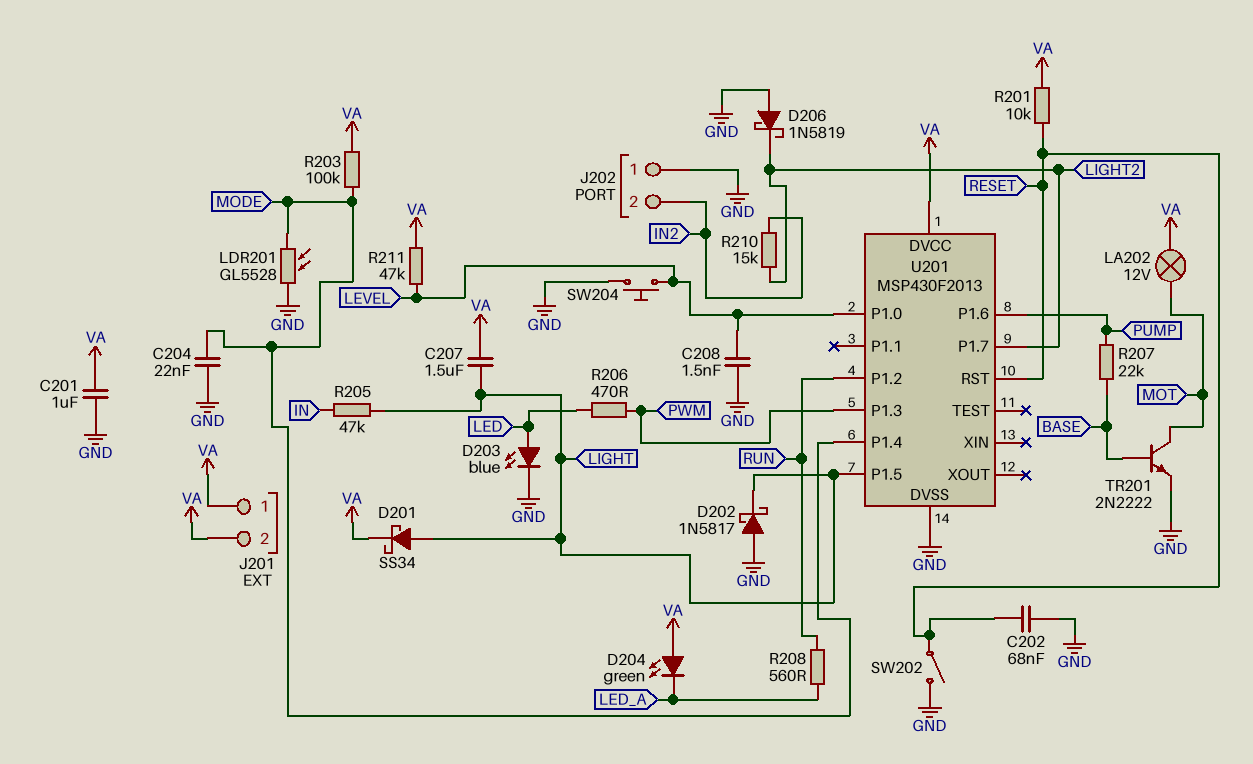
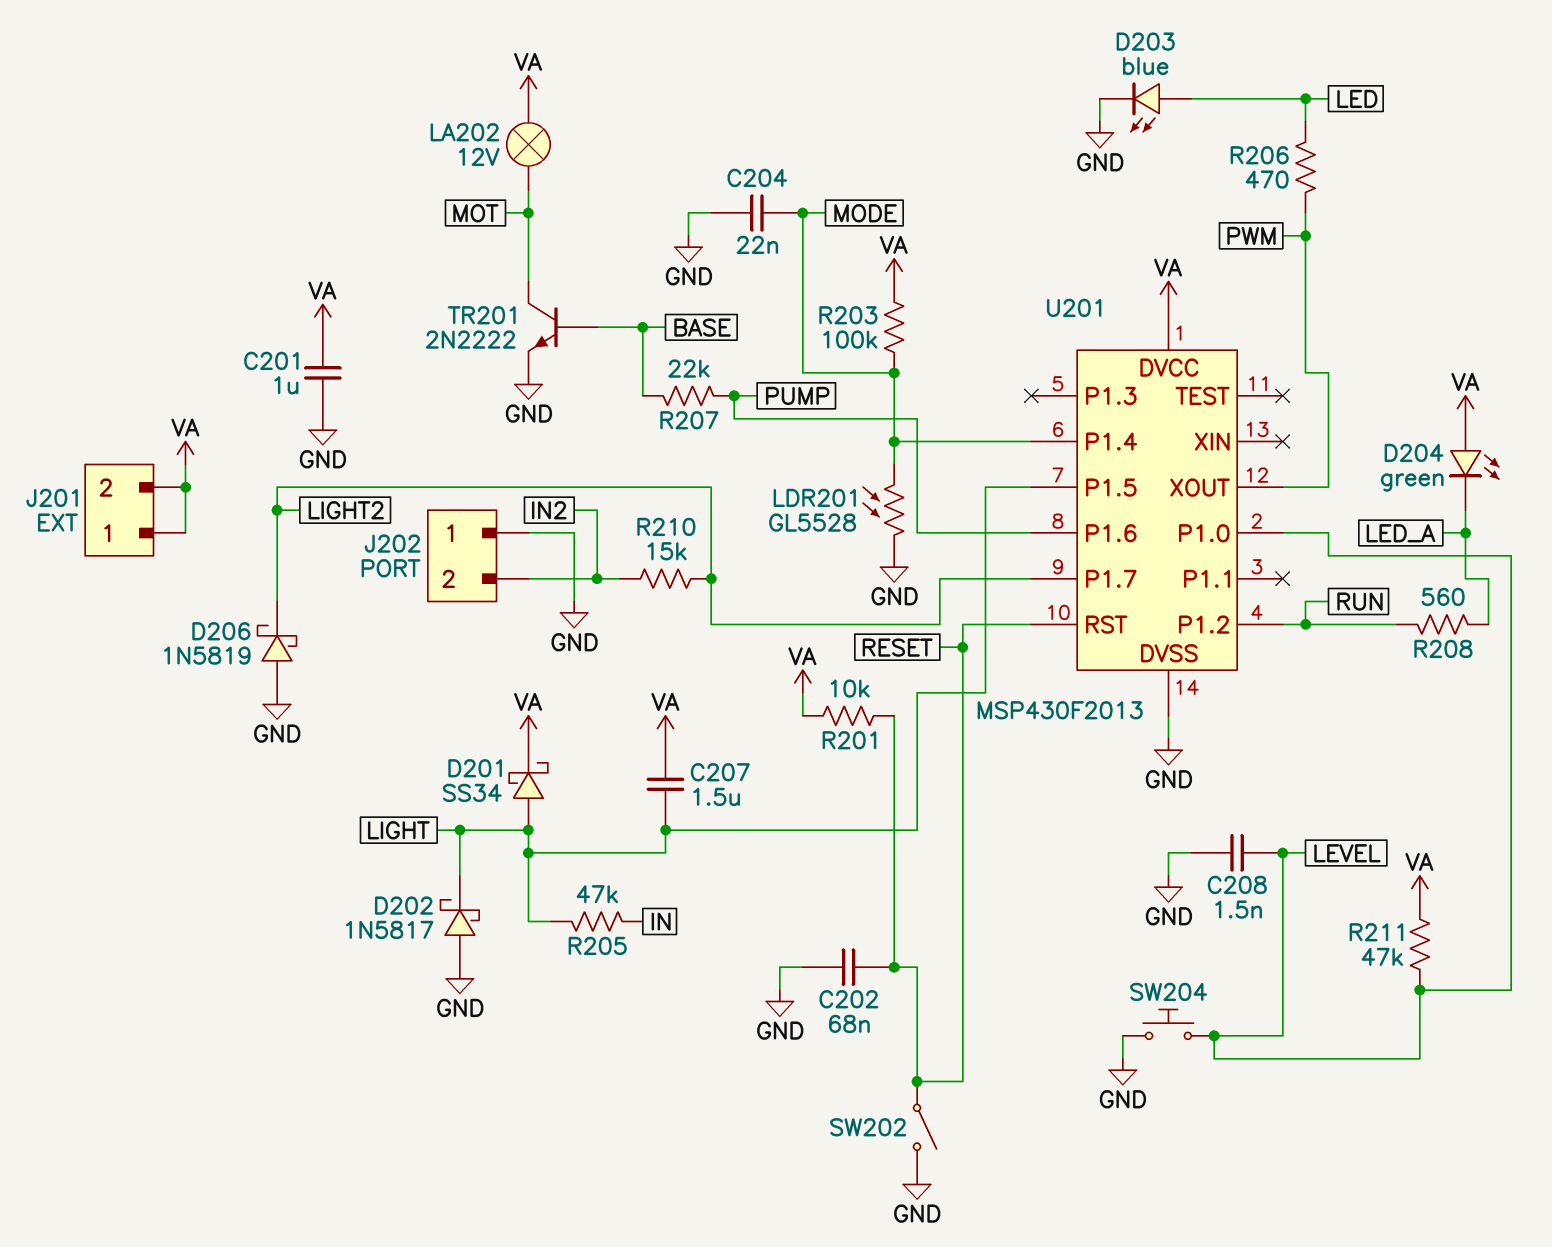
U201 pin P1.3: PWM -> none
U201 pin XOUT: none -> PWM

